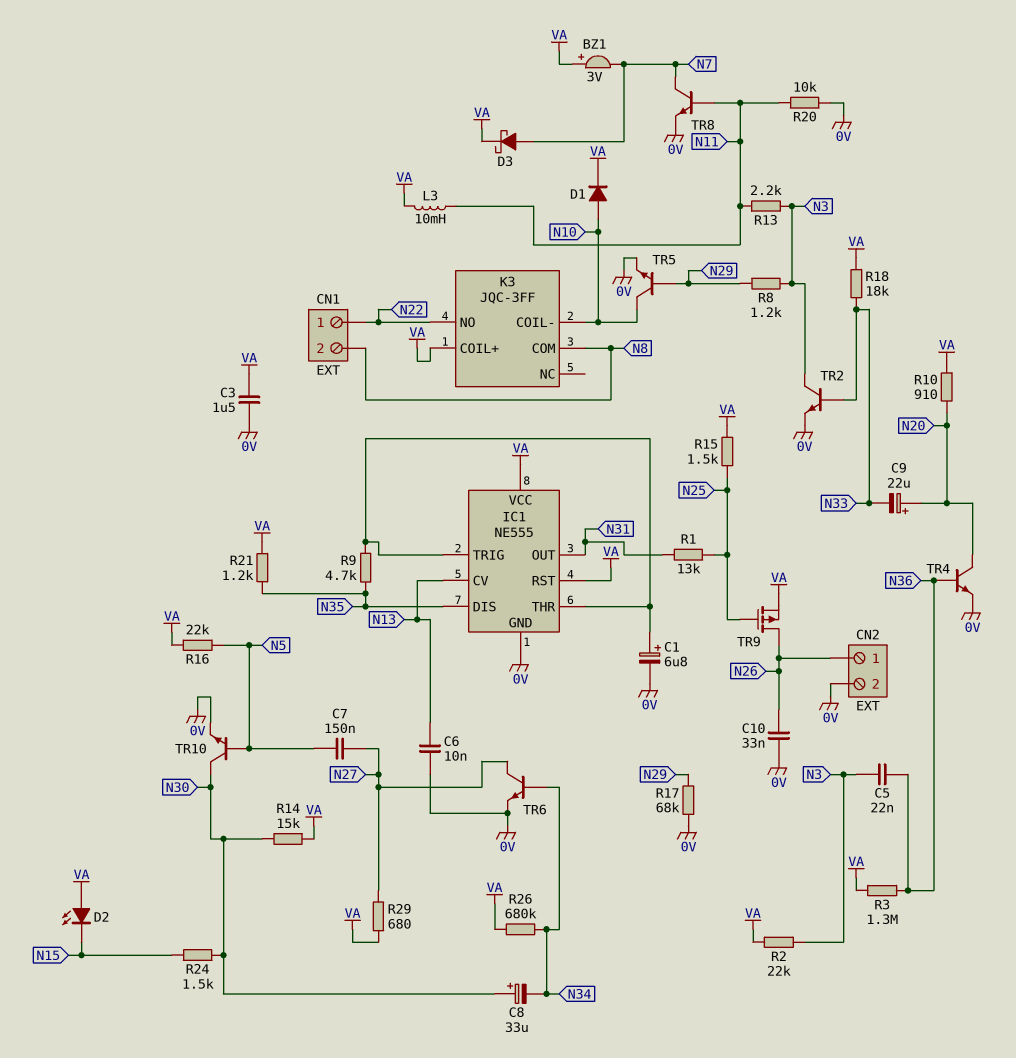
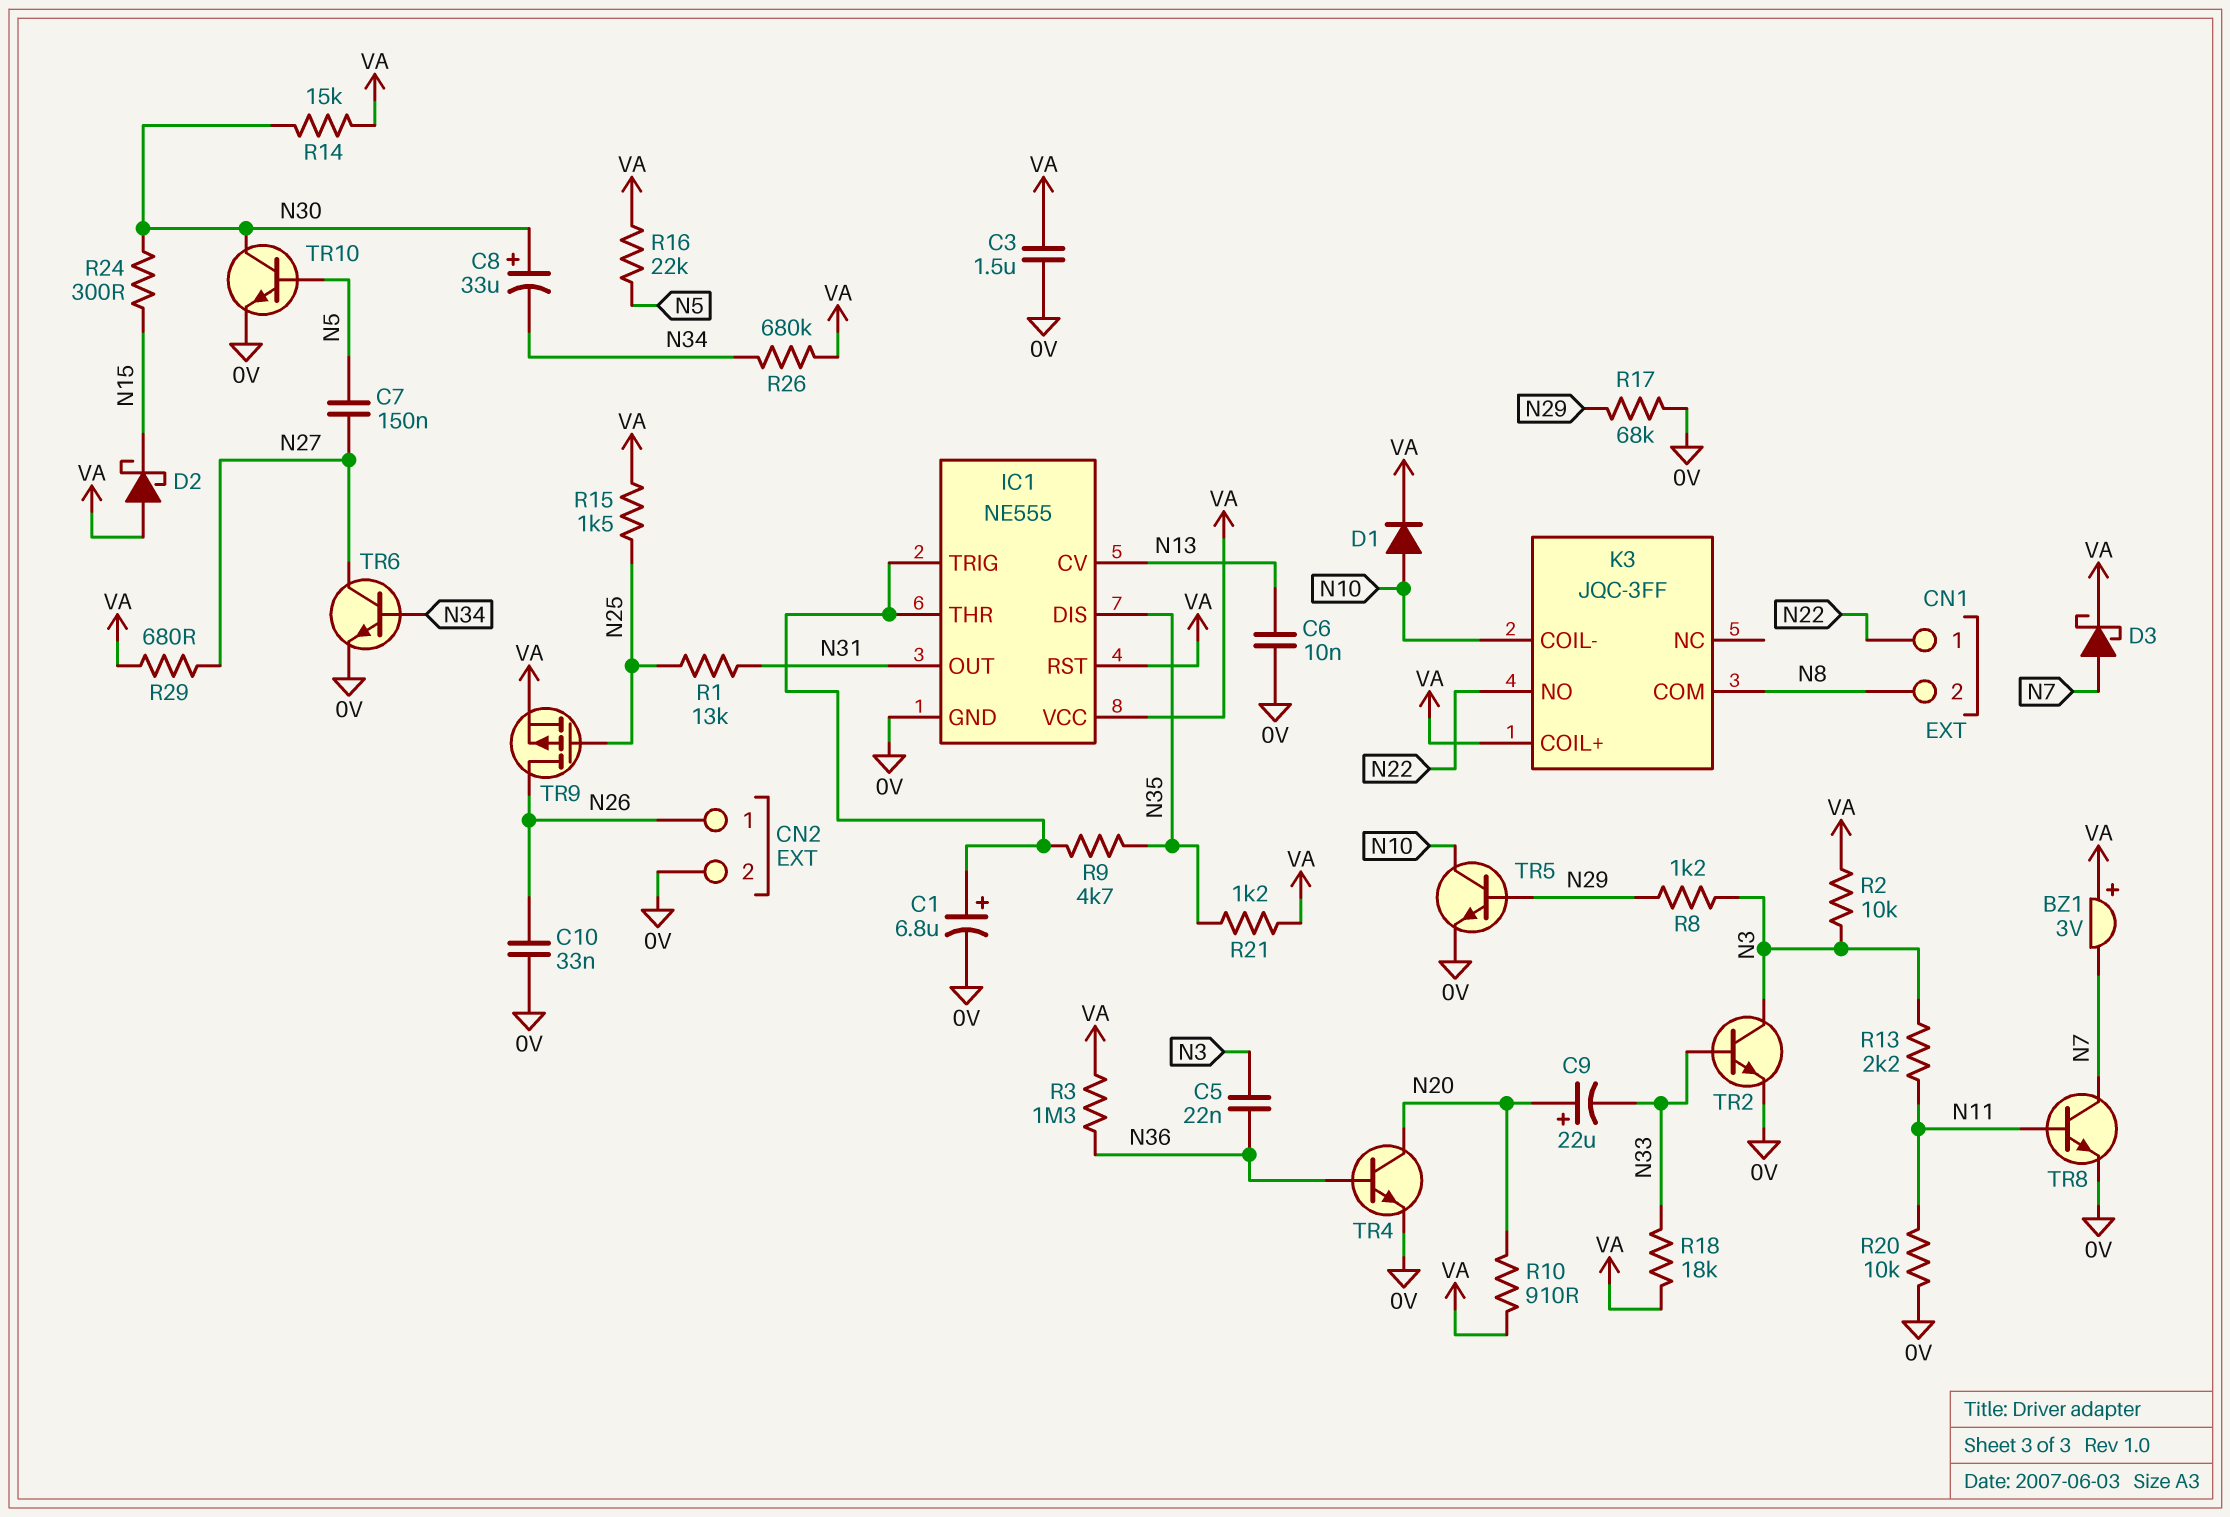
D2: LED (A VA, K N15) -> schottky (A VA, K N15)
L3: 10mH (N11, VA) -> none
R2: 22k (N3, VA) -> 10k (N3, VA)
R24: 1.5k (N15, N30) -> 300 (N15, N30)

